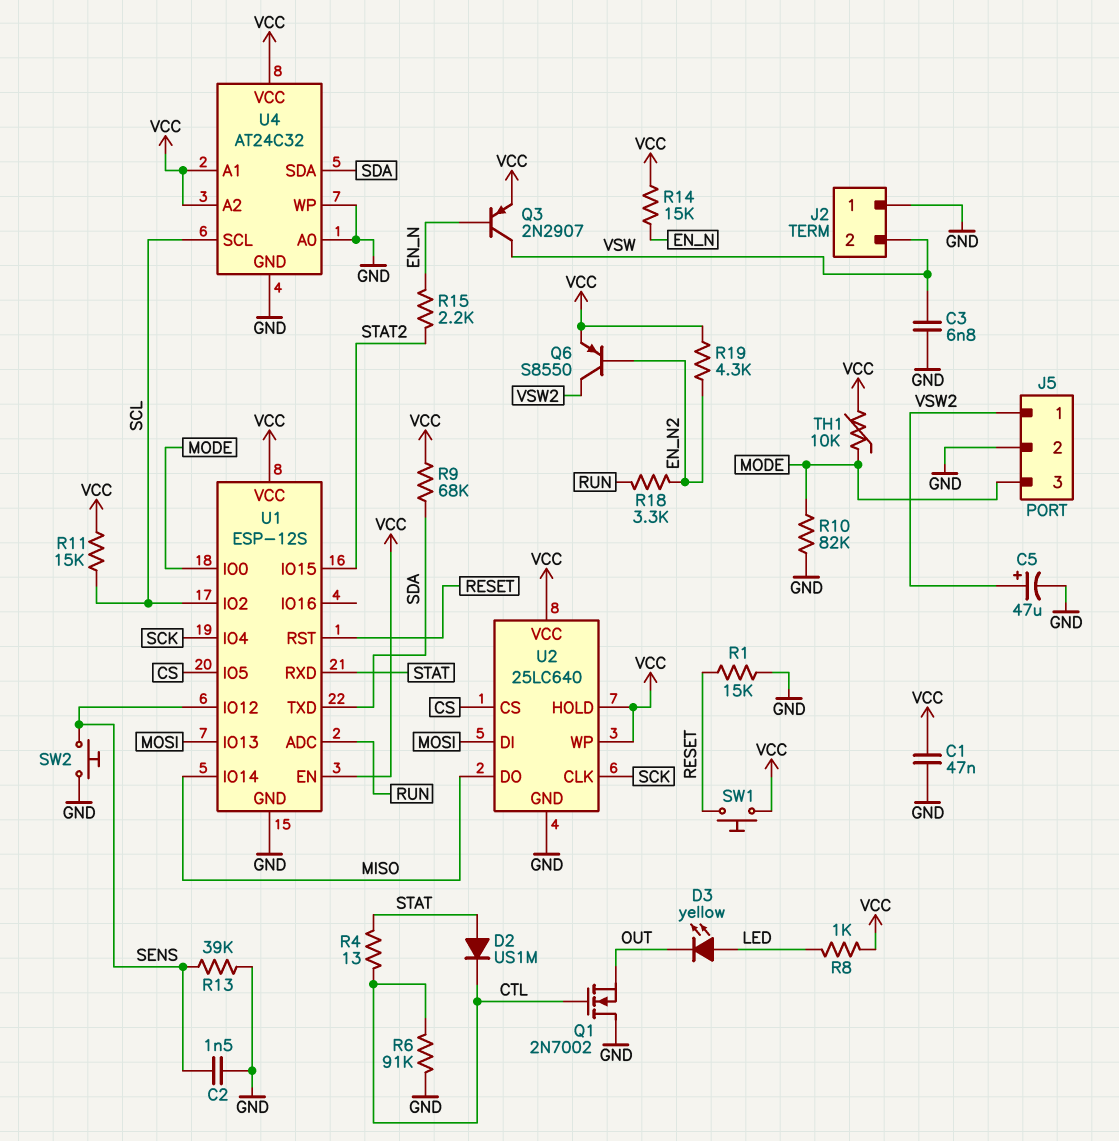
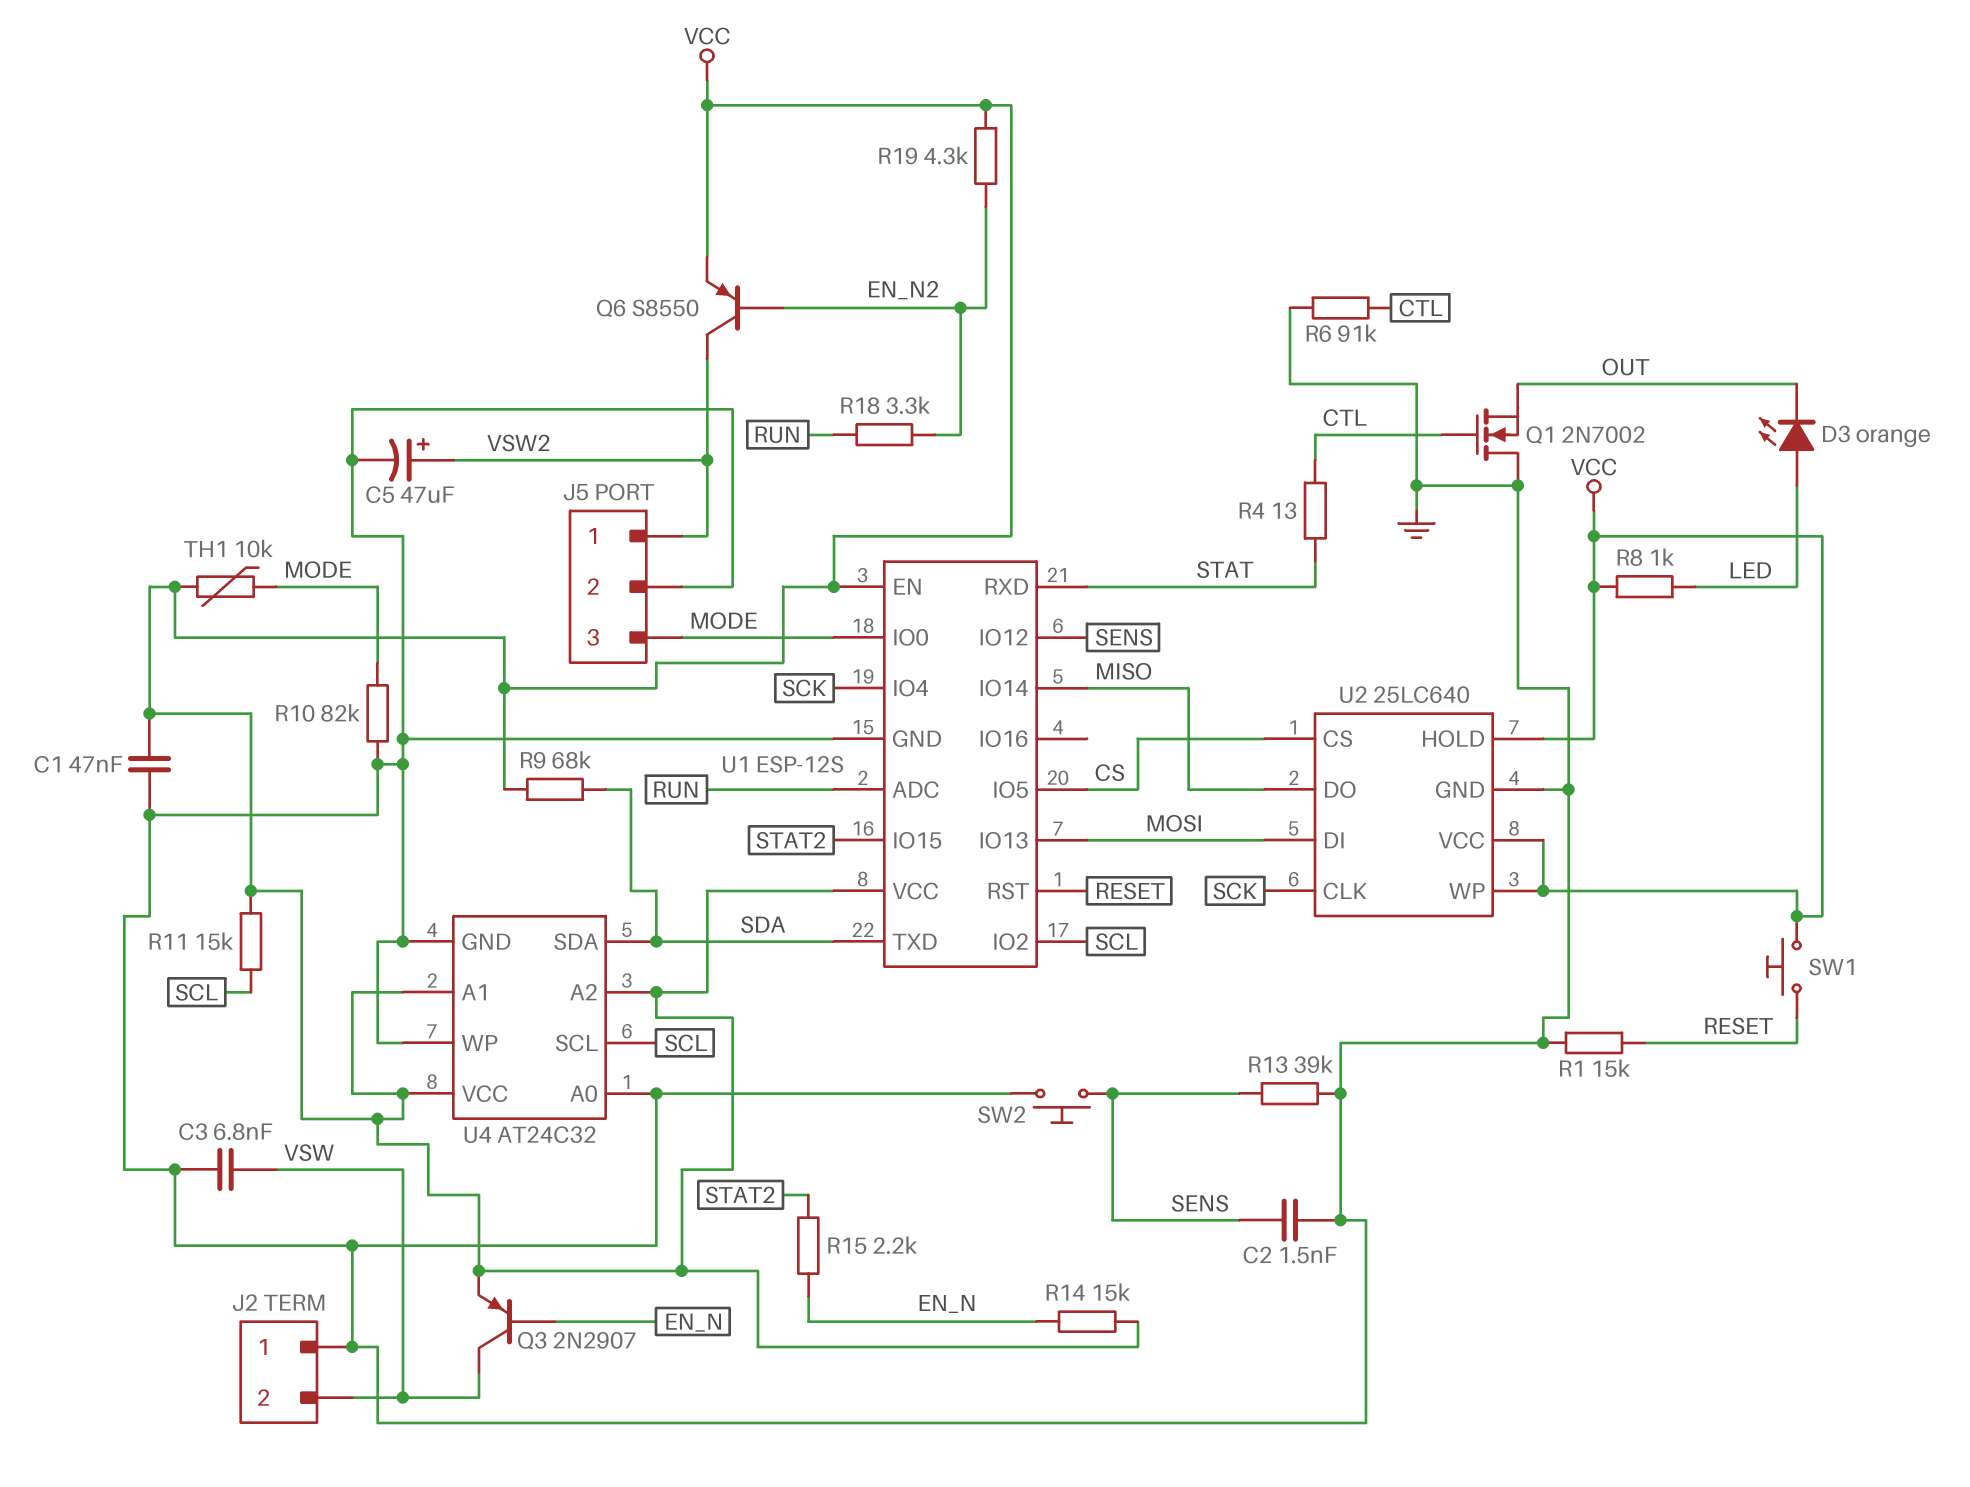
D2: diode US1M (A STAT, K CTL) -> none
D3: LED yellow (A LED, K OUT) -> LED orange (A LED, K OUT)

